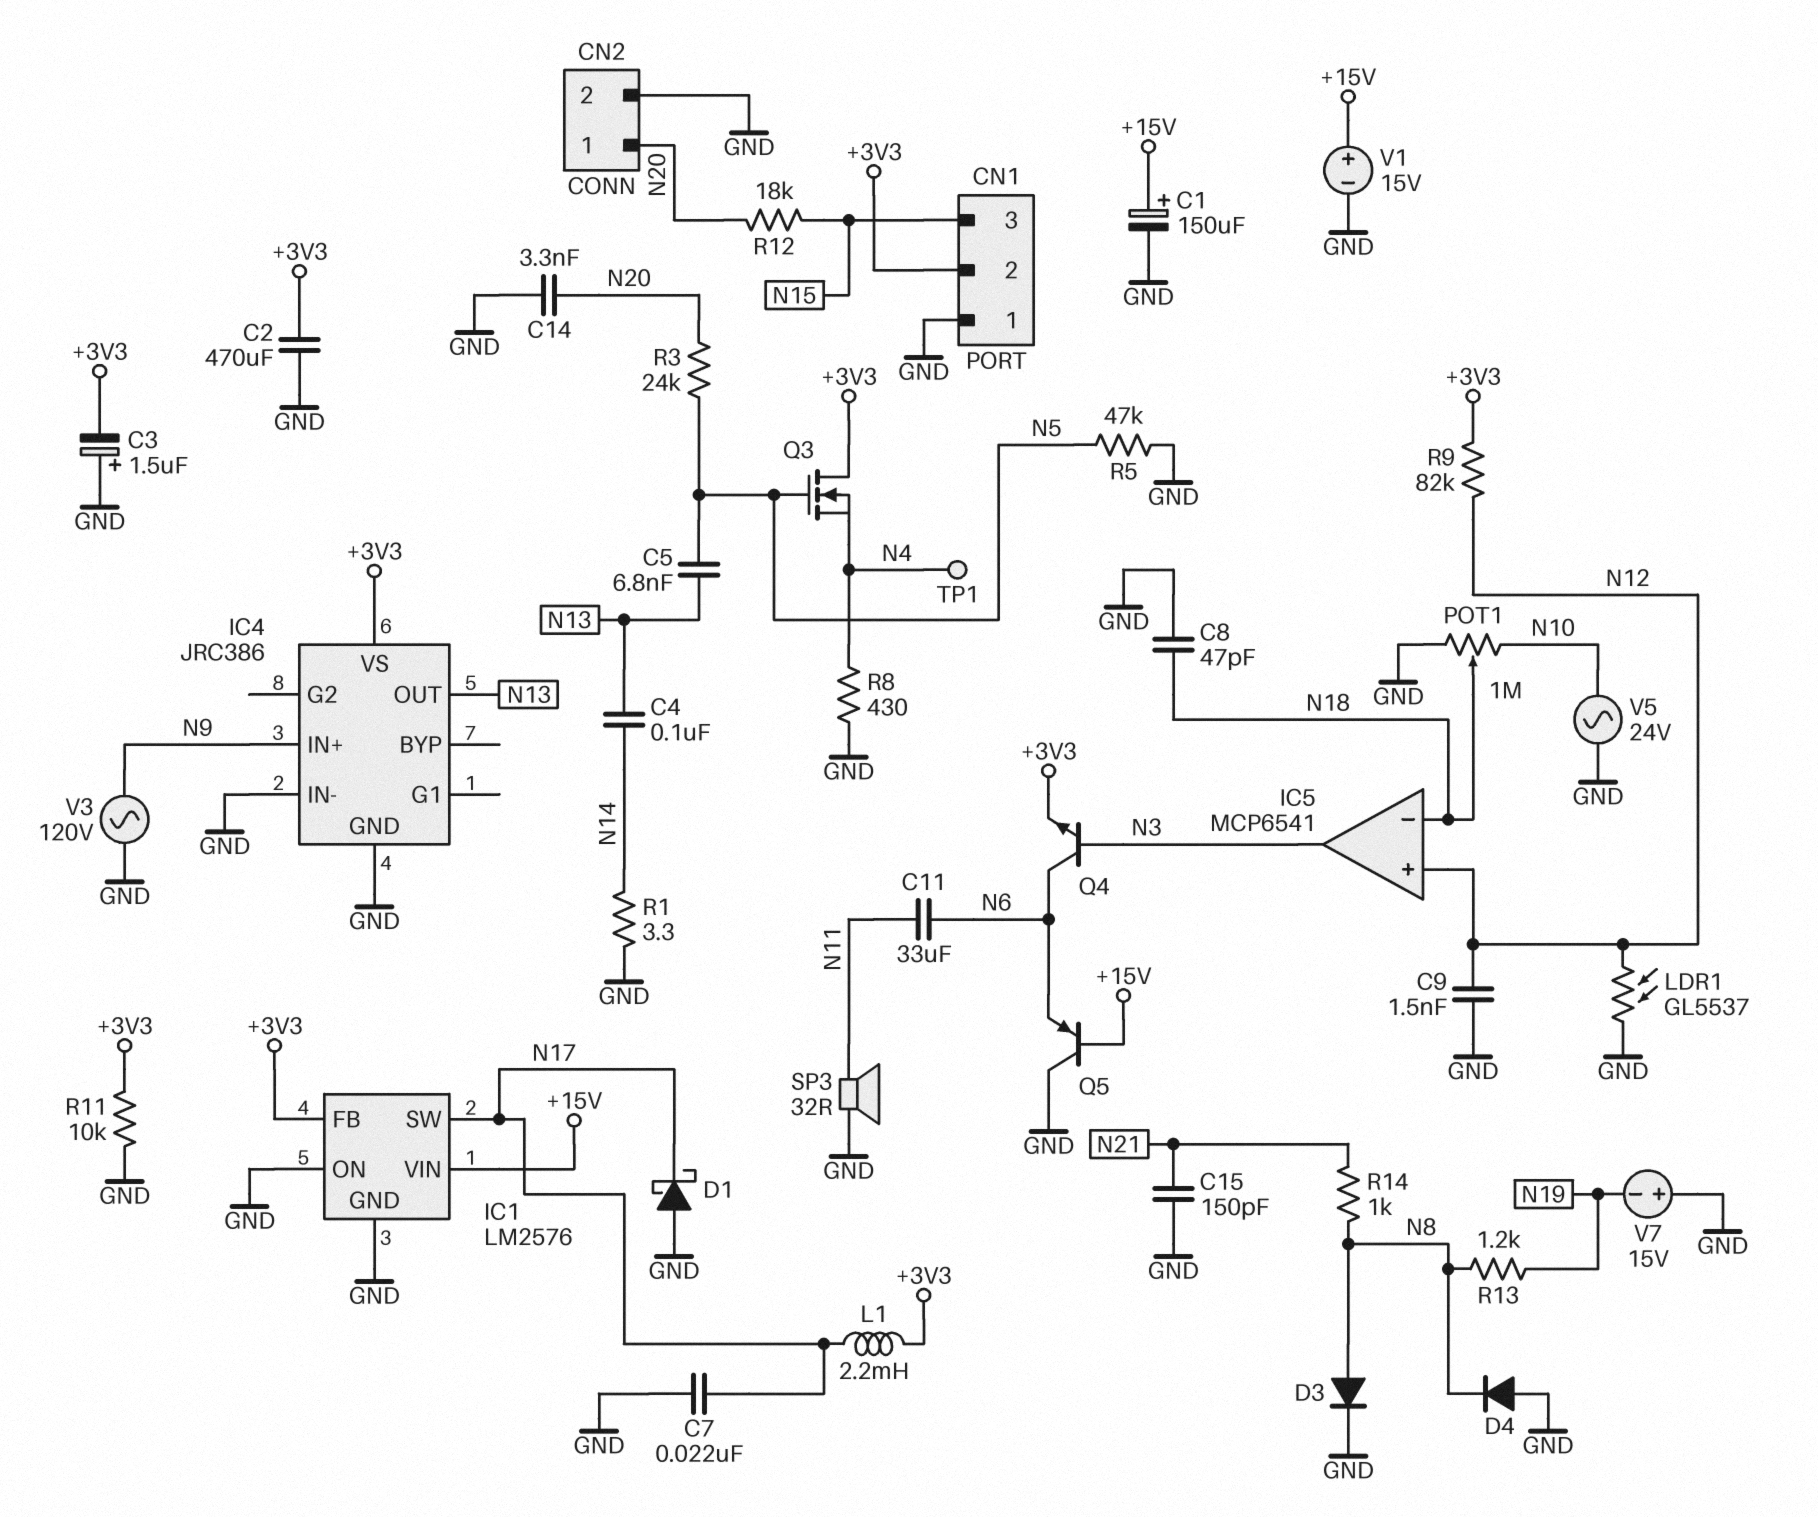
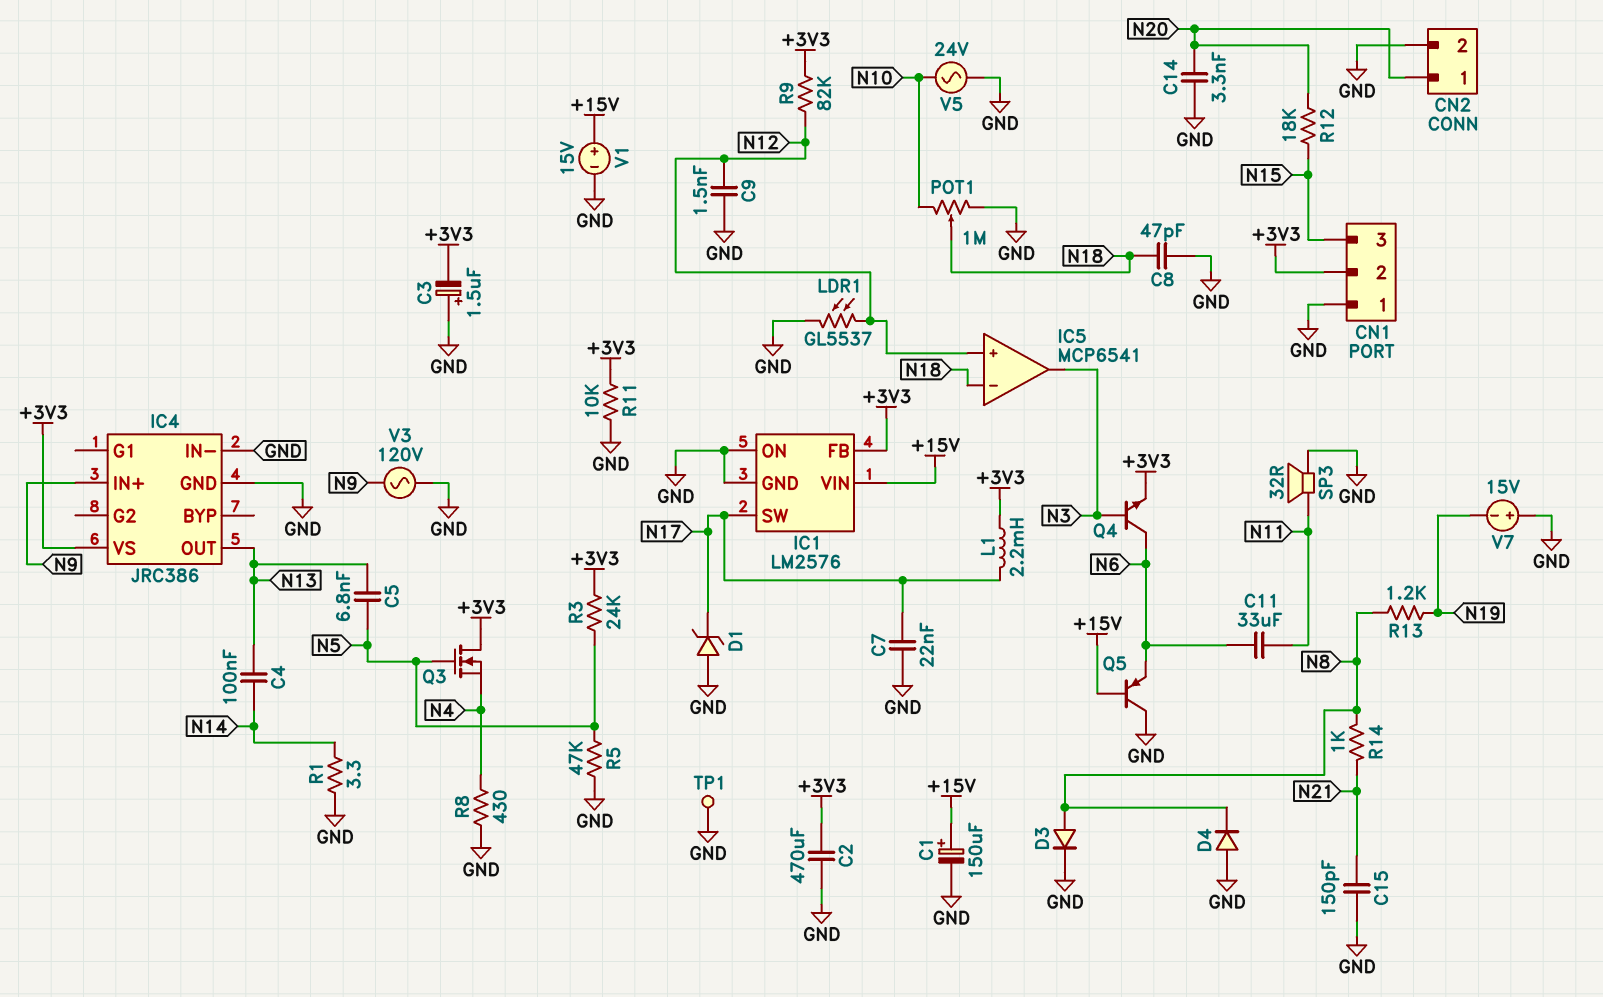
D1: schottky (A GND, K N17) -> zener (A GND, K N17)
R3: 24k (N5, N20) -> 24k (+3V3, N5)
TP1: test point (N4) -> test point (GND)

